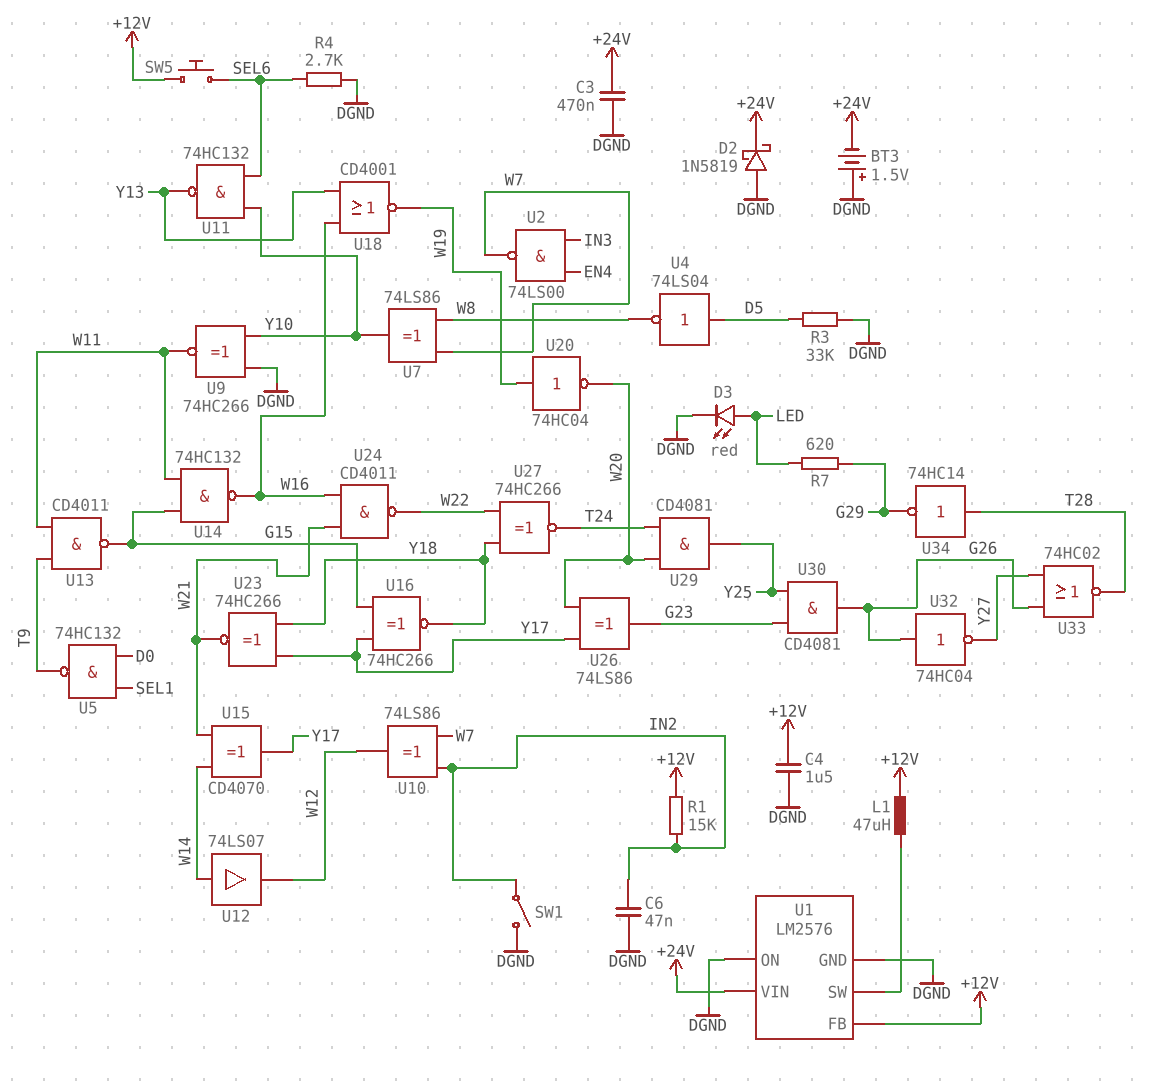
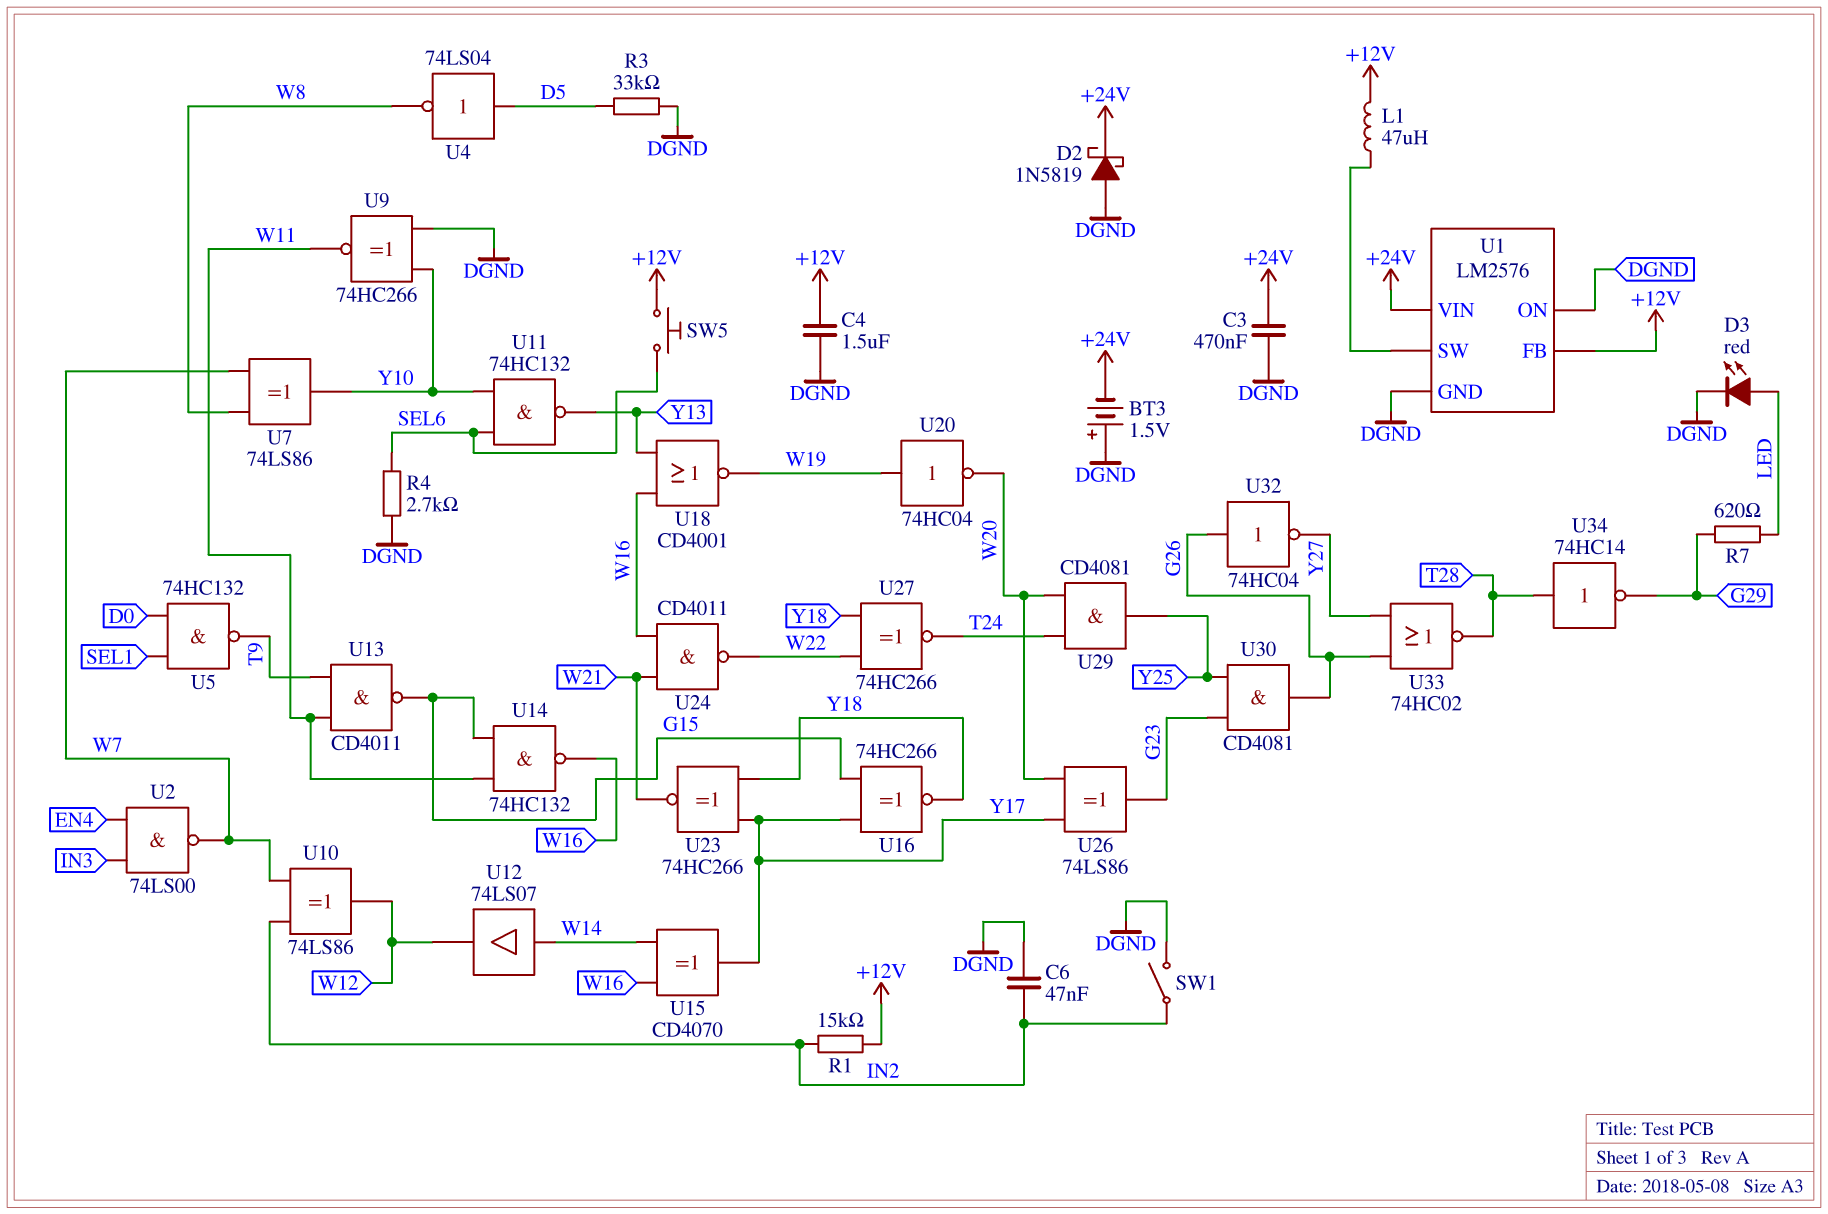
U15: XOR CD4070 (in W14, in W21, out Y17) -> XOR CD4070 (in W14, in W16, out Y17)

